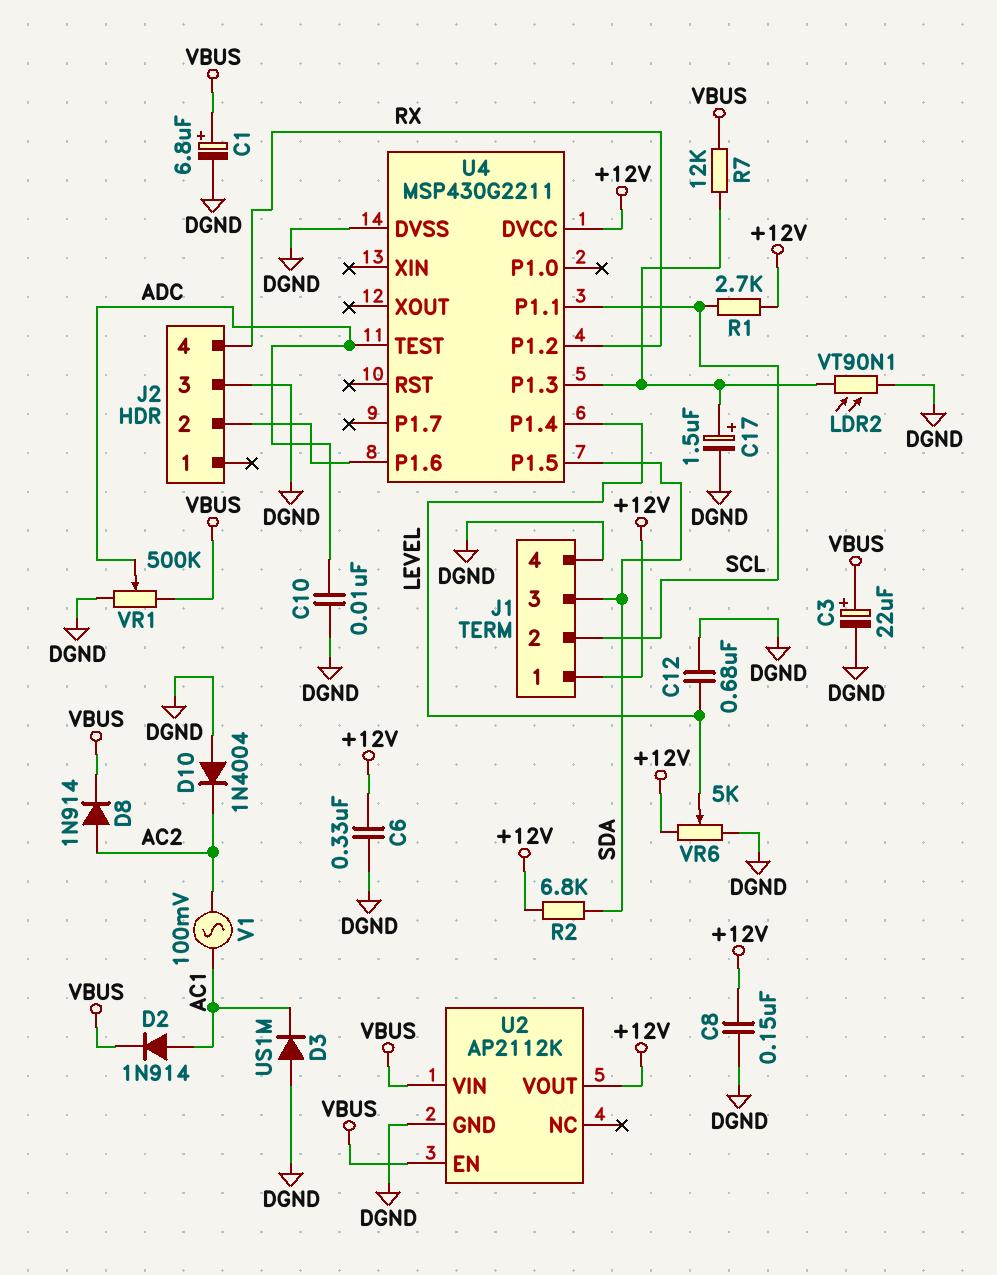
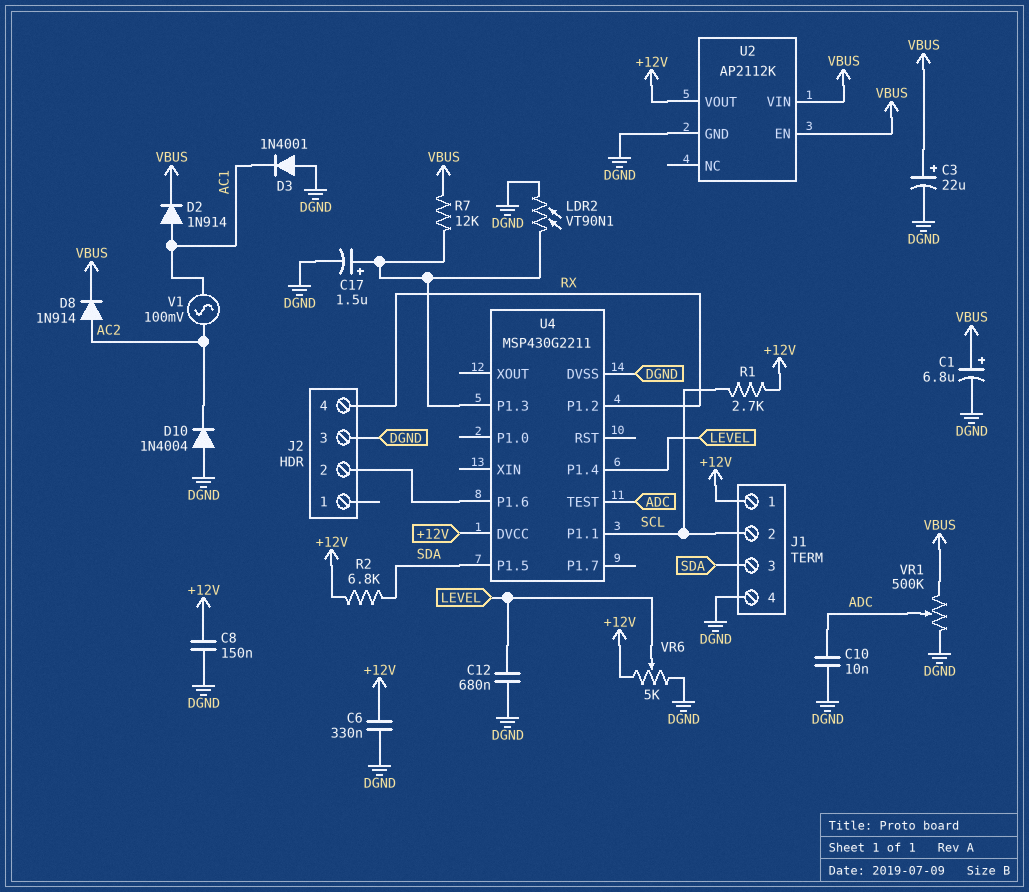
D3: diode US1M (A DGND, K AC1) -> diode 1N4001 (A DGND, K AC1)

